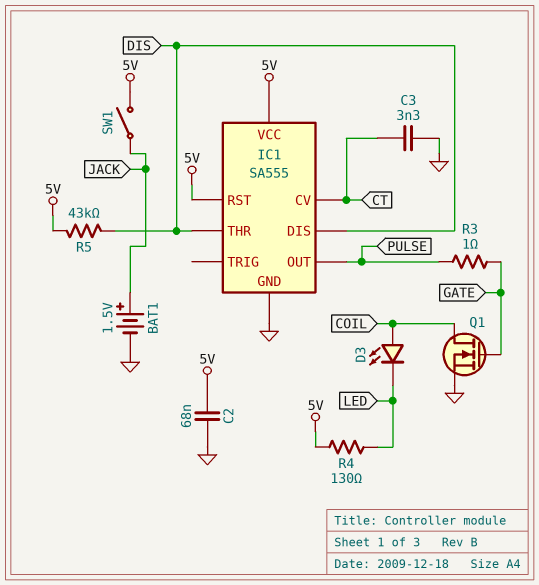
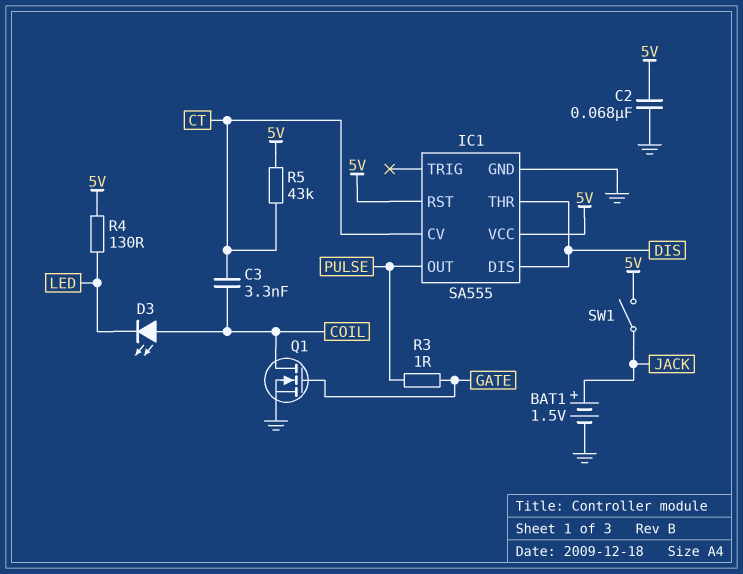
C3: 3.3nF (CT, GND) -> 3.3nF (COIL, CT)
R5: 43k (5V, DIS) -> 43k (5V, CT)

